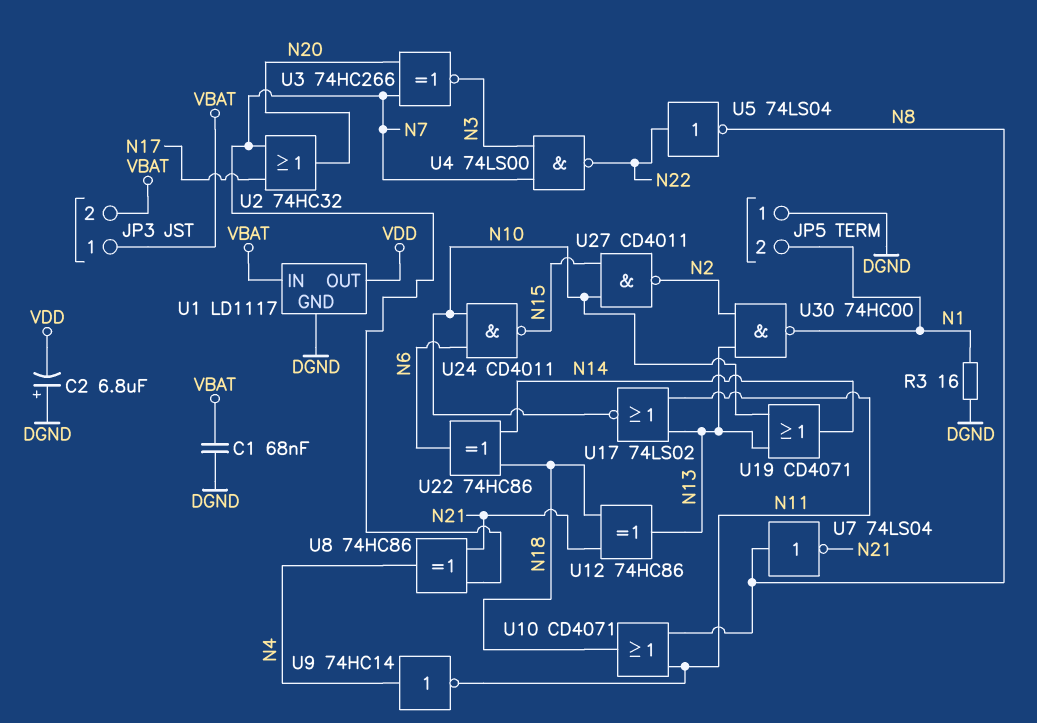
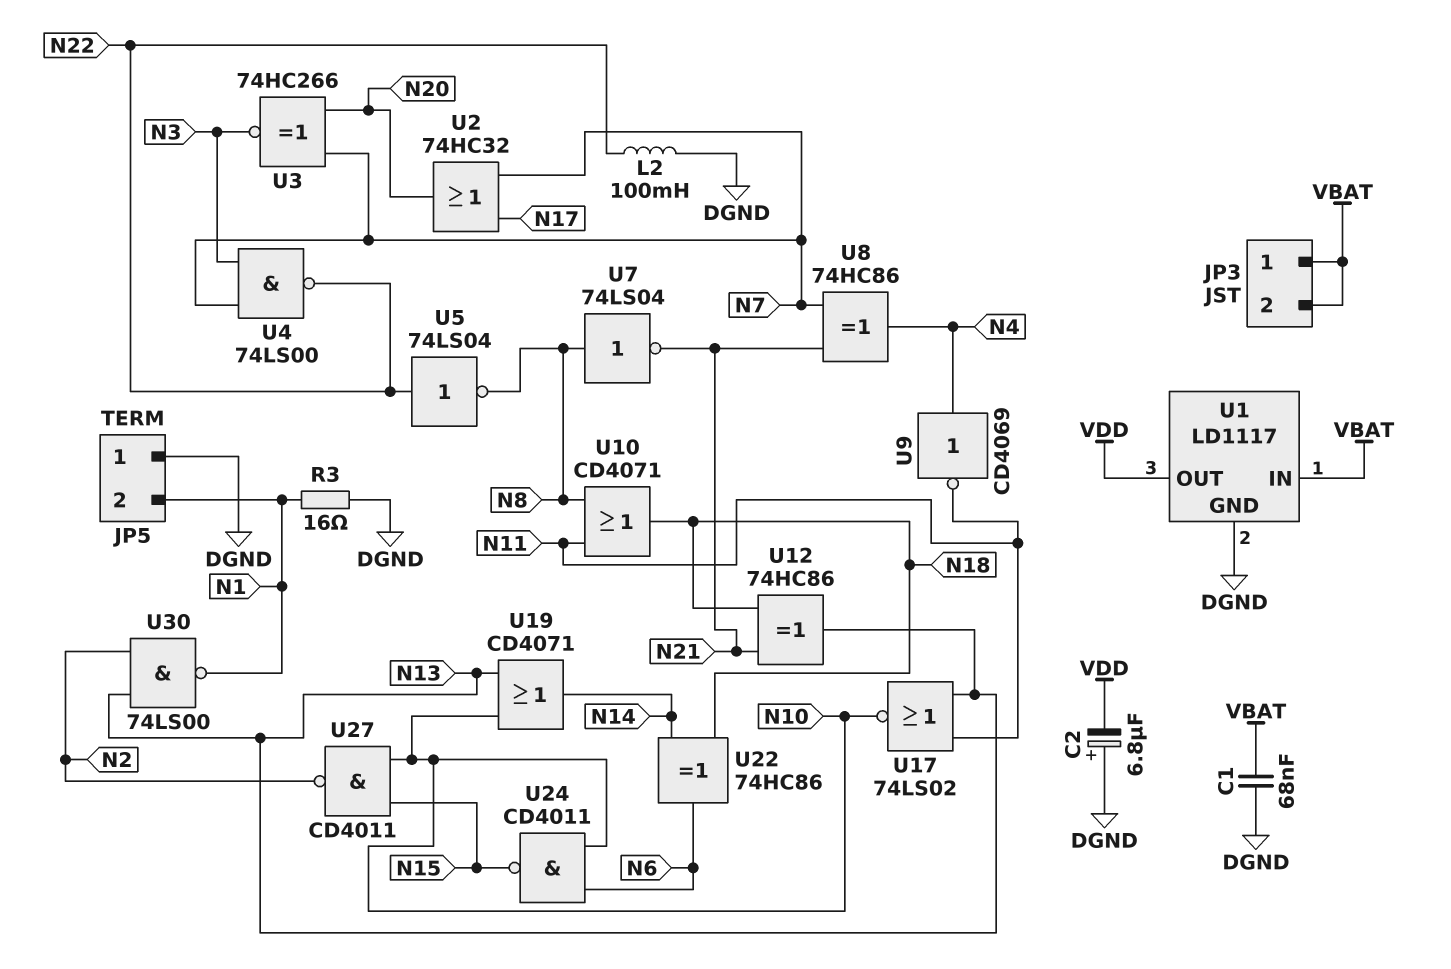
L2: none -> 100mH (DGND, N22)
U9: NOT 74HC14 (in N4, out N11) -> NOT CD4069 (in N4, out N11)
U30: NAND 74HC00 (in N2, in N13, out N1) -> NAND 74LS00 (in N2, in N13, out N1)

